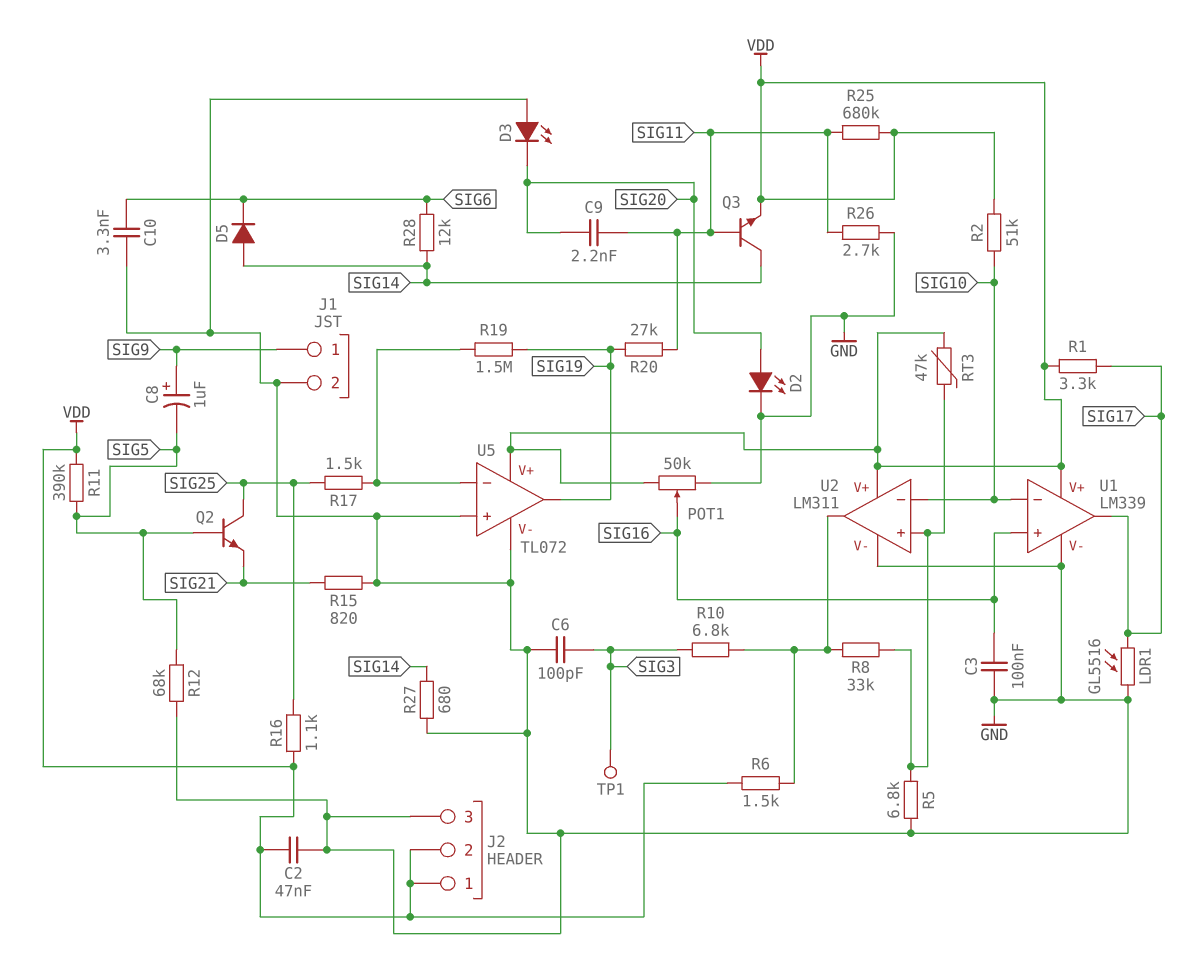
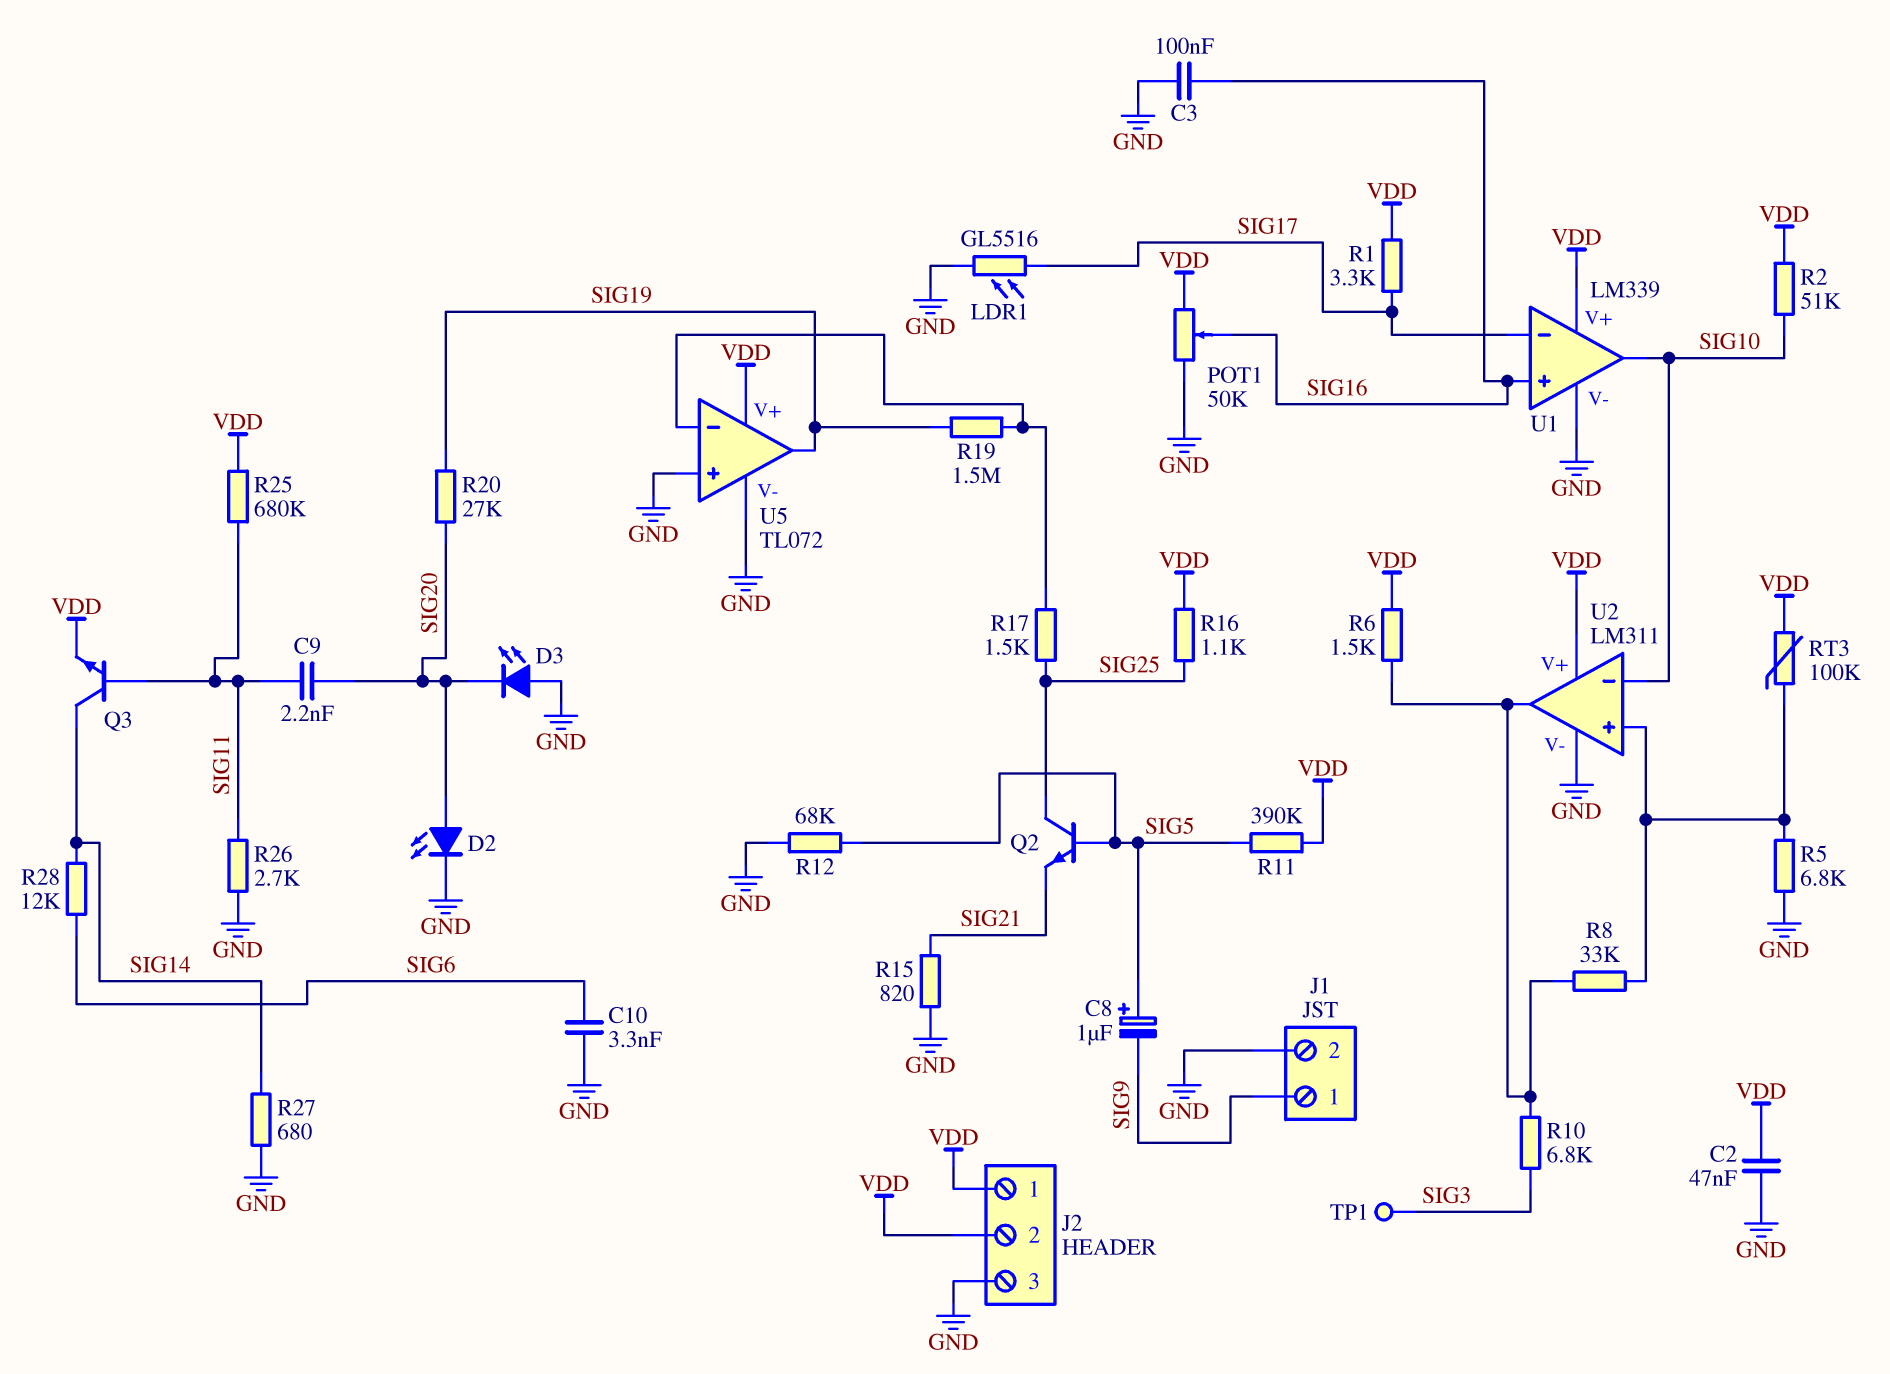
C6: 100pF (GND, SIG3) -> none
C8: 1uF (plus SIG9, minus SIG5) -> 1uF (plus SIG5, minus SIG9)
D5: diode (A SIG14, K SIG6) -> none
R20: 27k (SIG11, SIG19) -> 27k (SIG19, SIG20)
RT3: 47k (U2/in+, VDD) -> 100k (U2/in+, VDD)
U1 pin in-: SIG10 -> SIG17
U1 pin out: SIG17 -> SIG10

